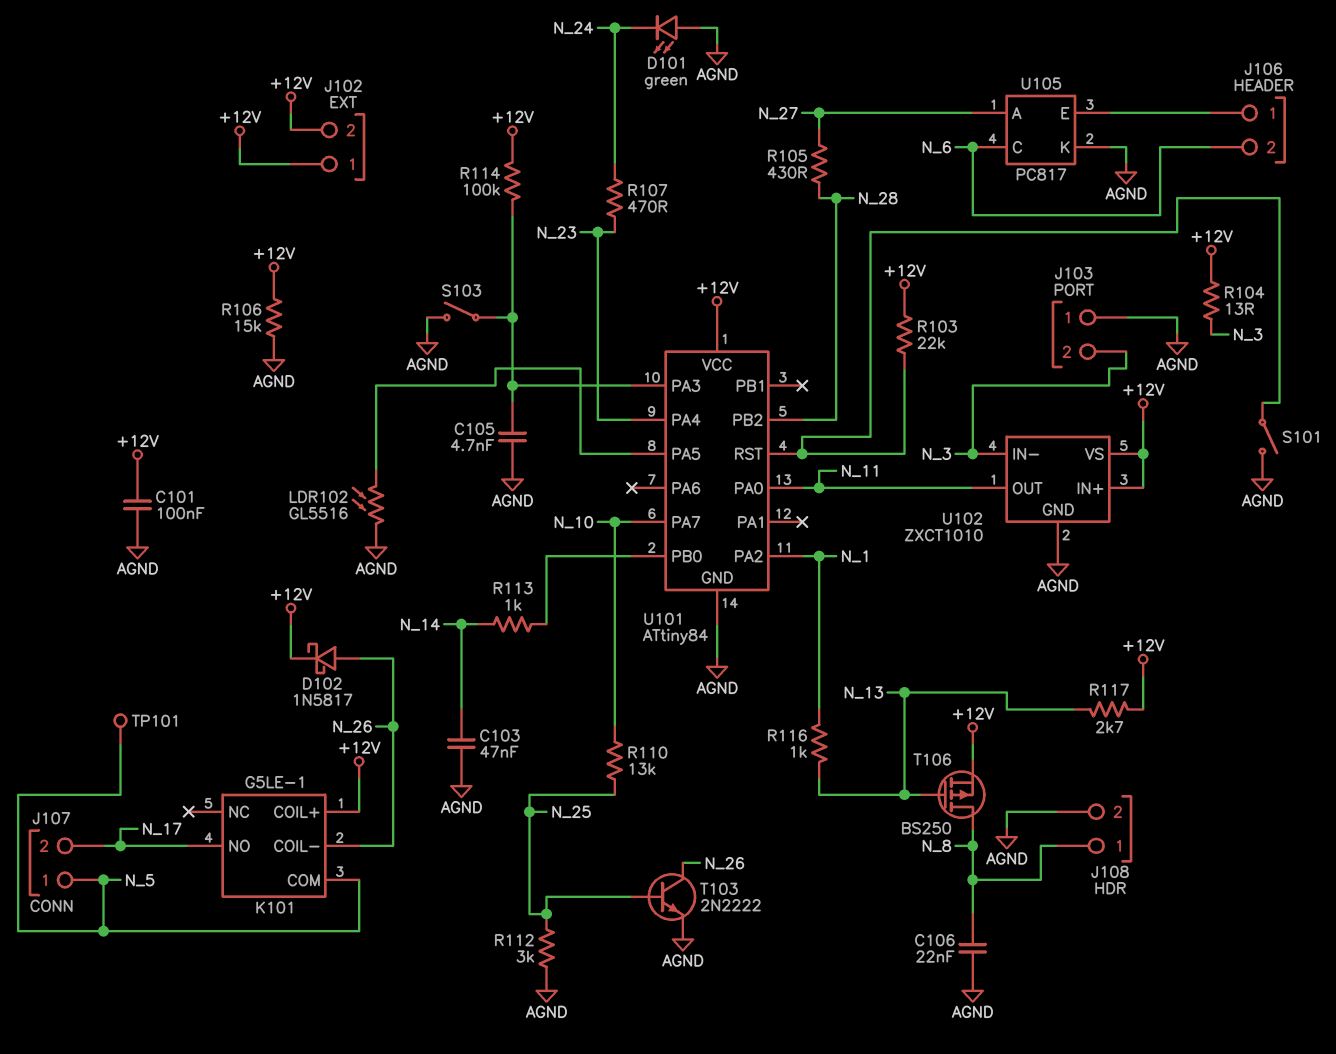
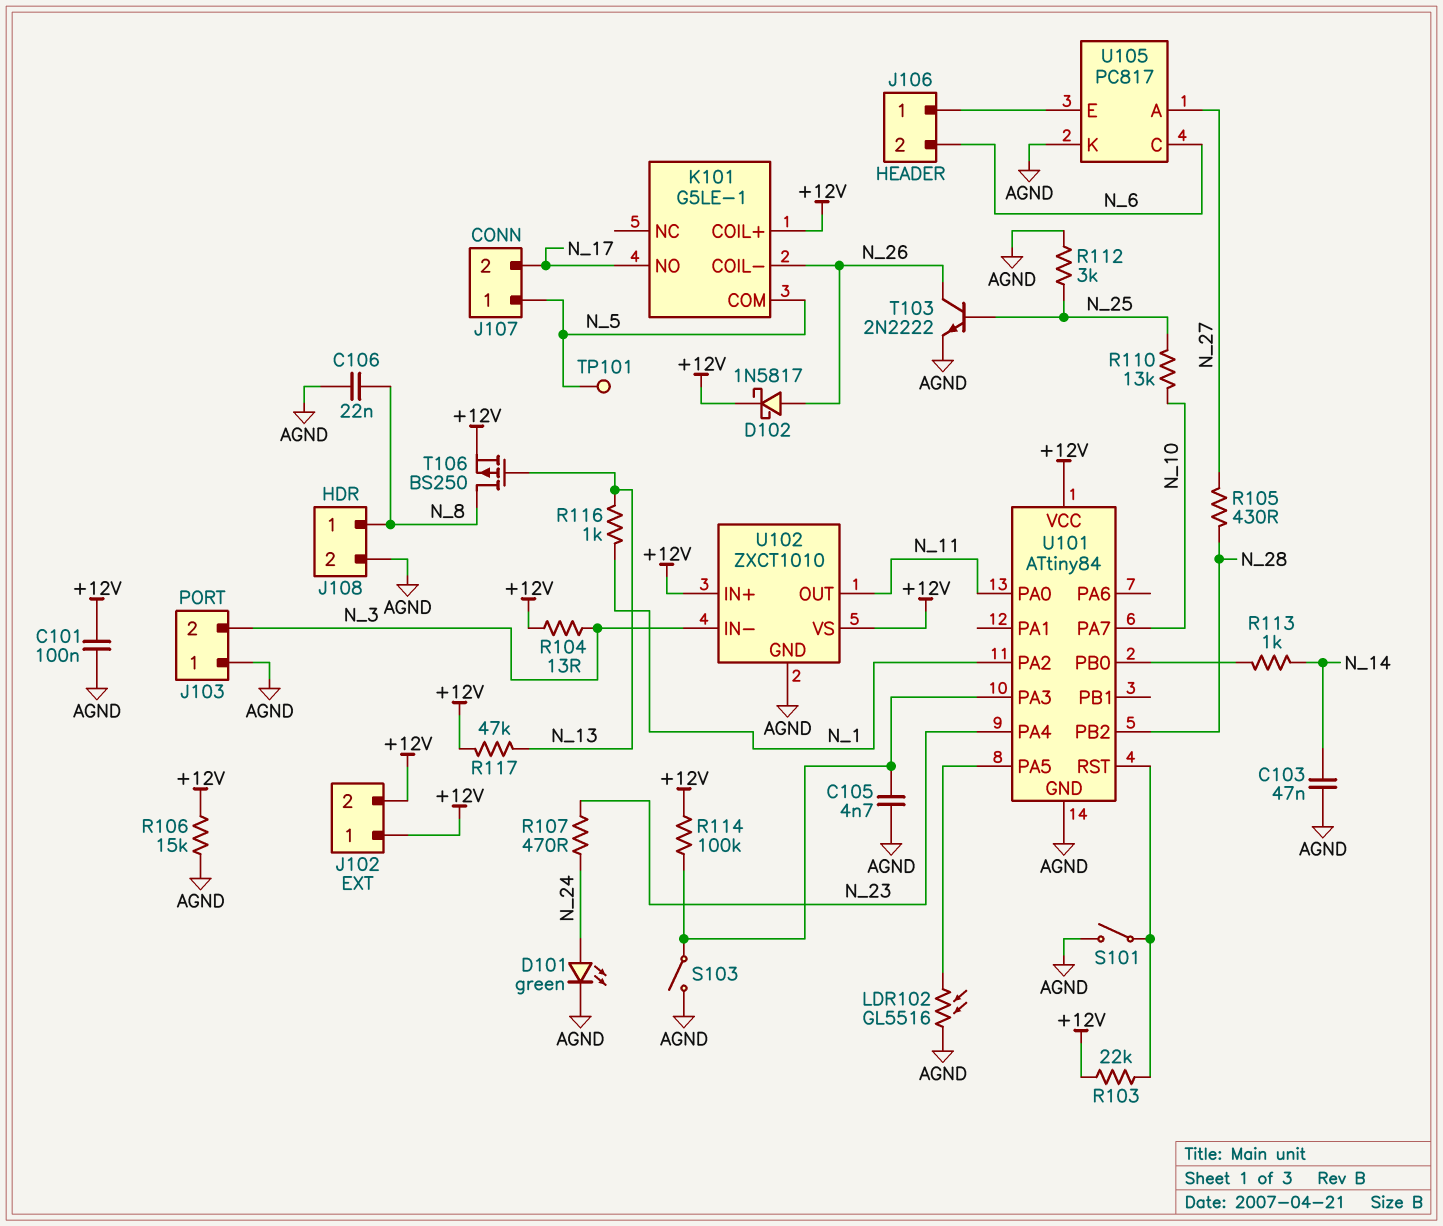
D101: LED green (A AGND, K N_24) -> LED green (A N_24, K AGND)
R117: 2.7k (+12V, N_13) -> 47k (+12V, N_13)

